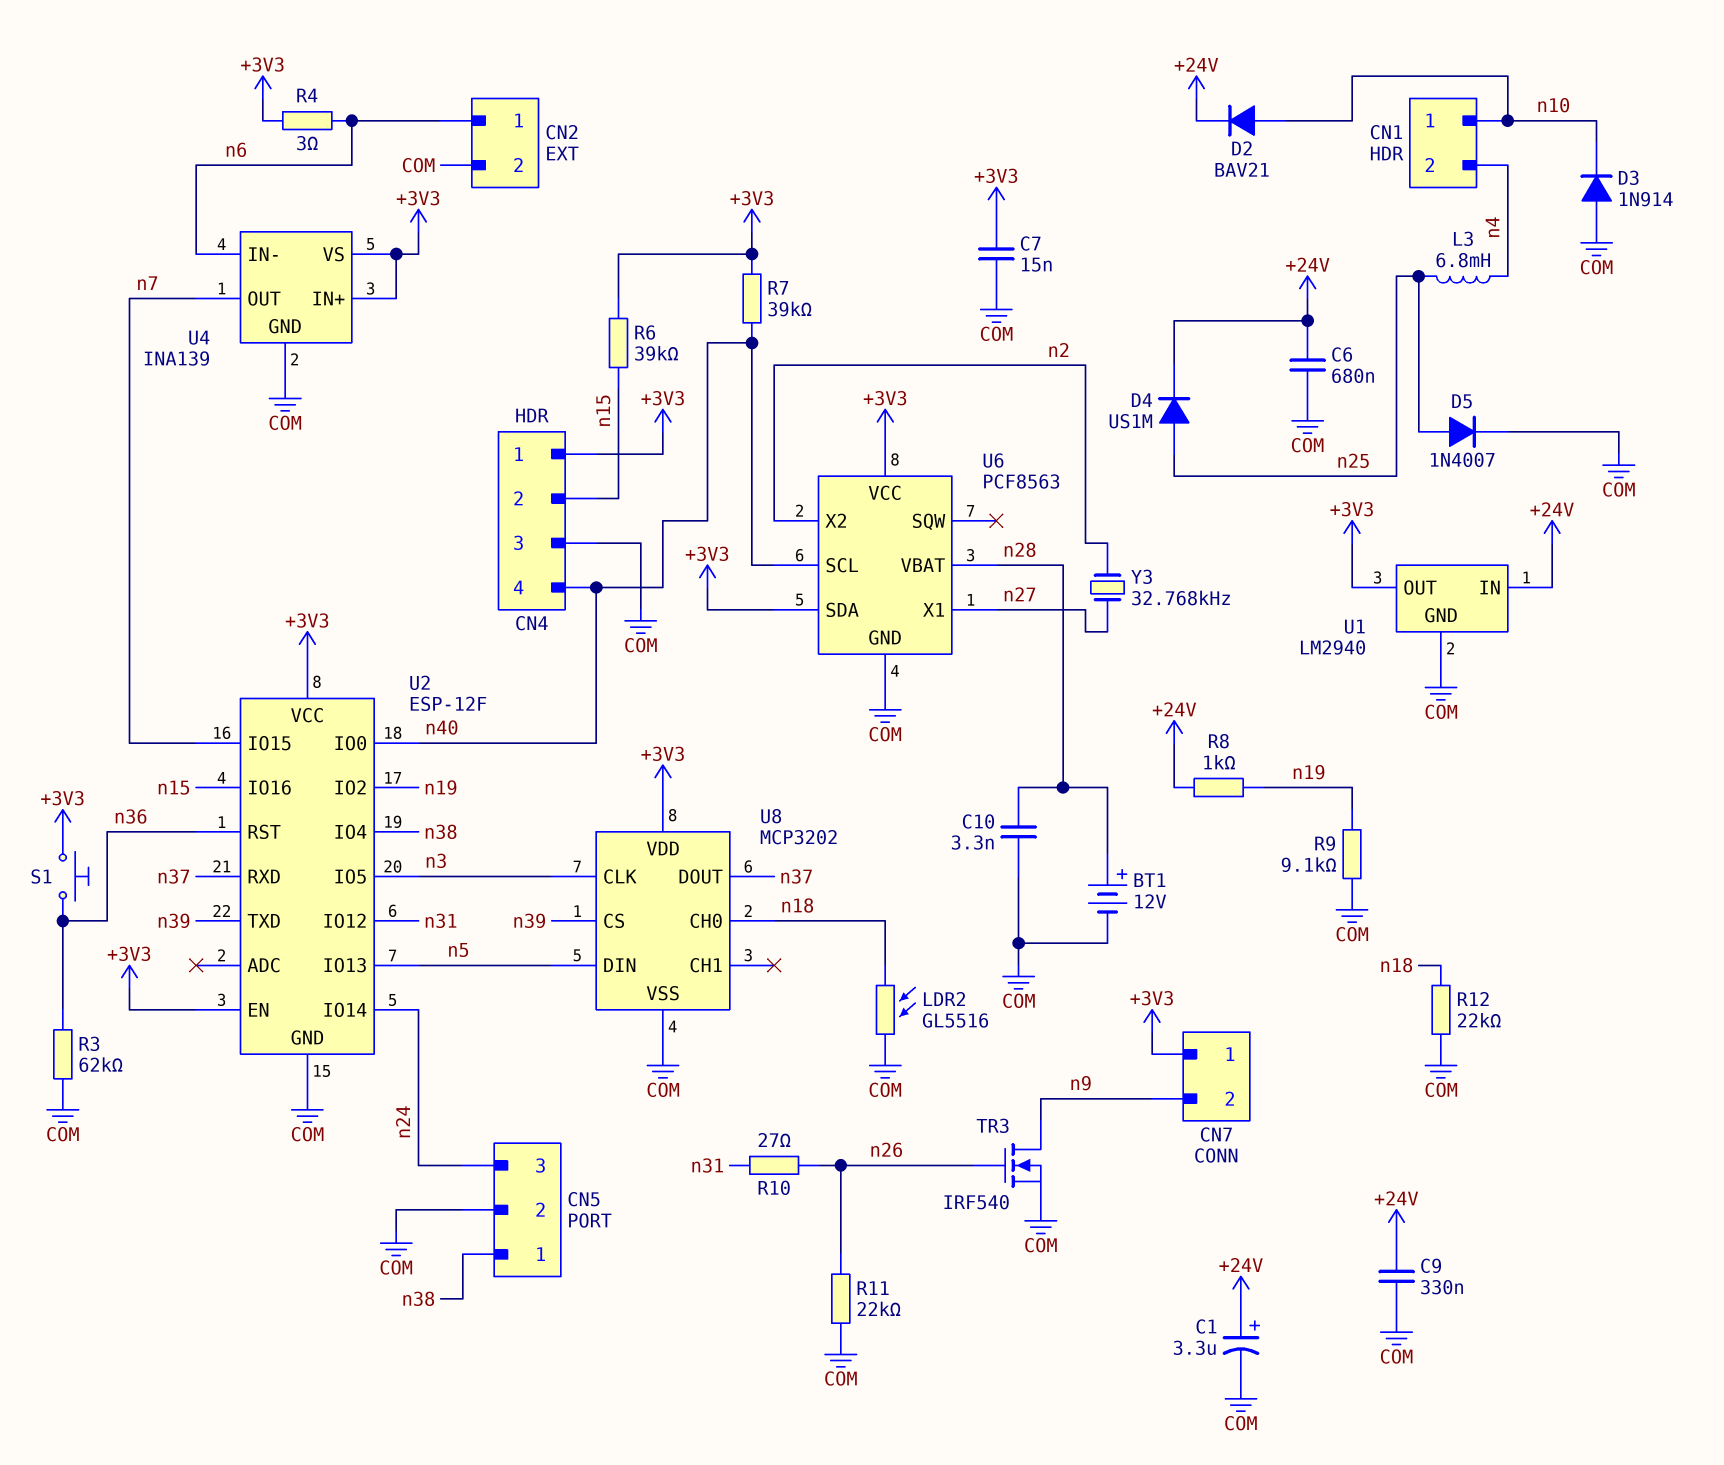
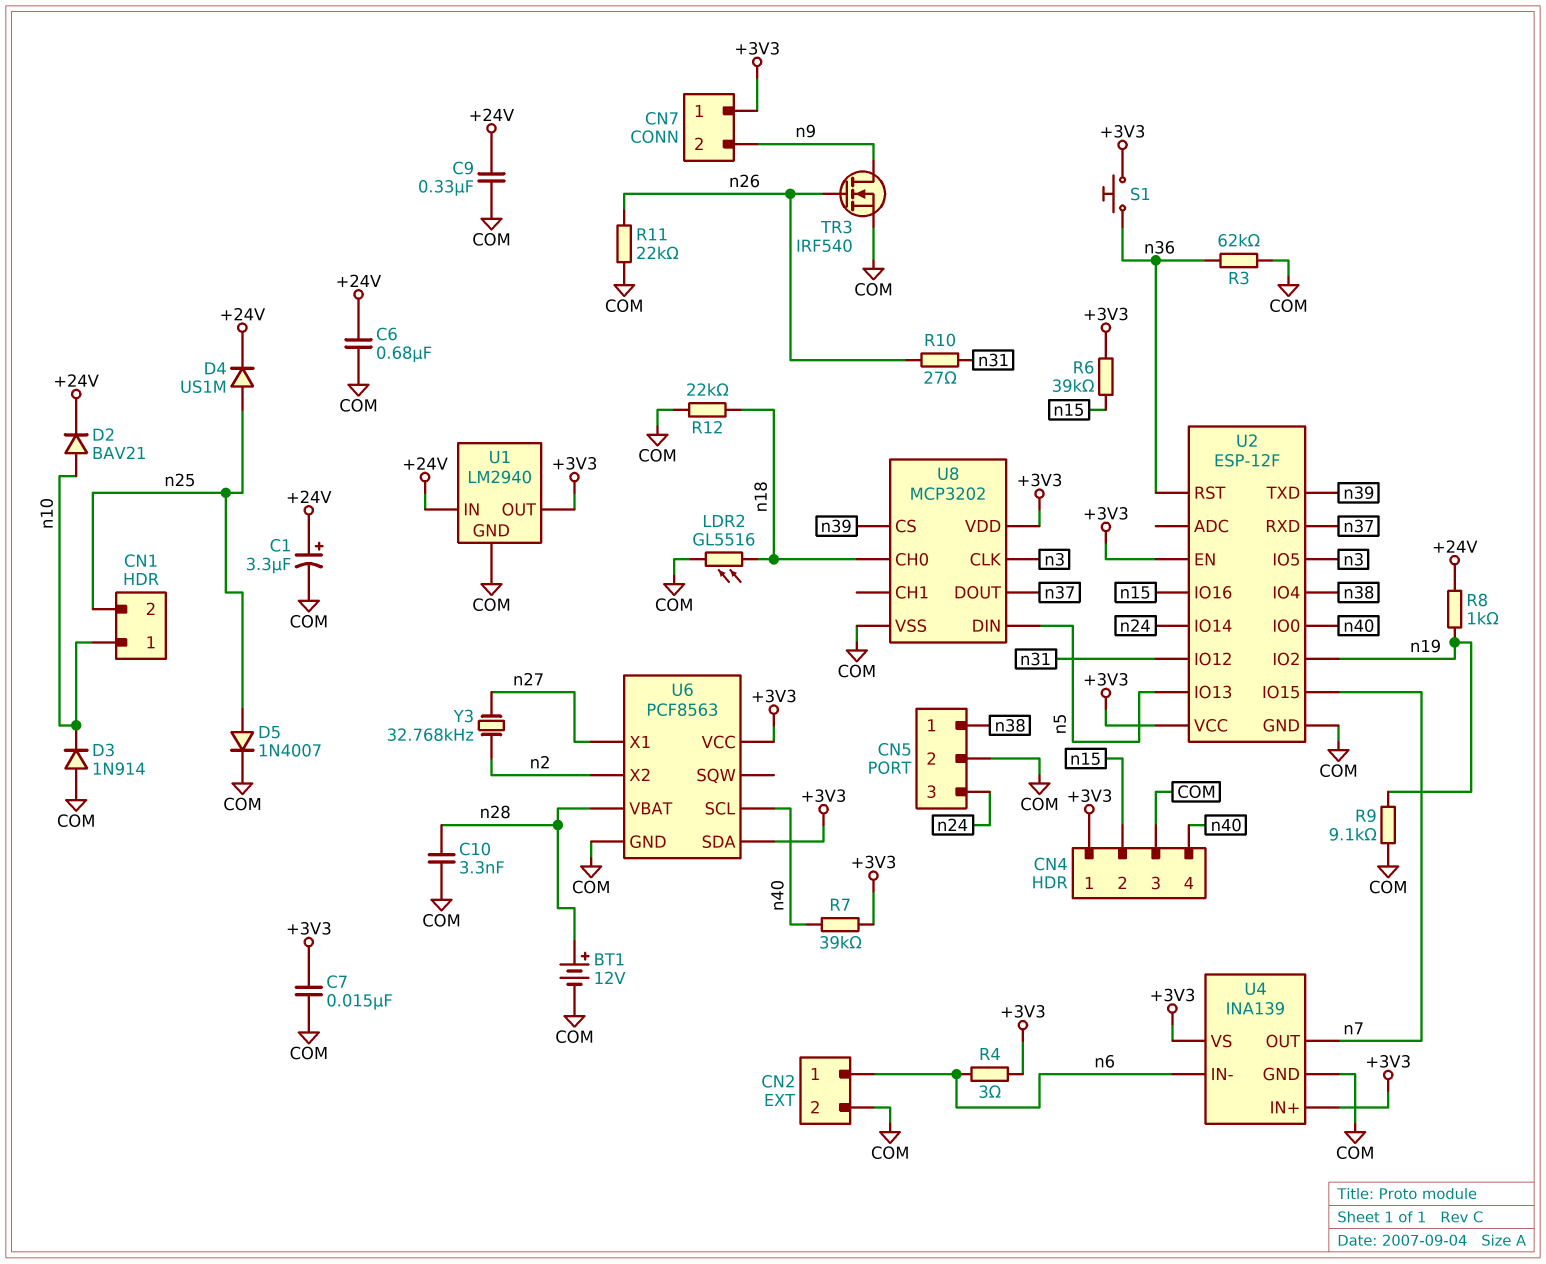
CN1 pin 2: n4 -> n25
L3: 6.8mH (n4, n25) -> none

